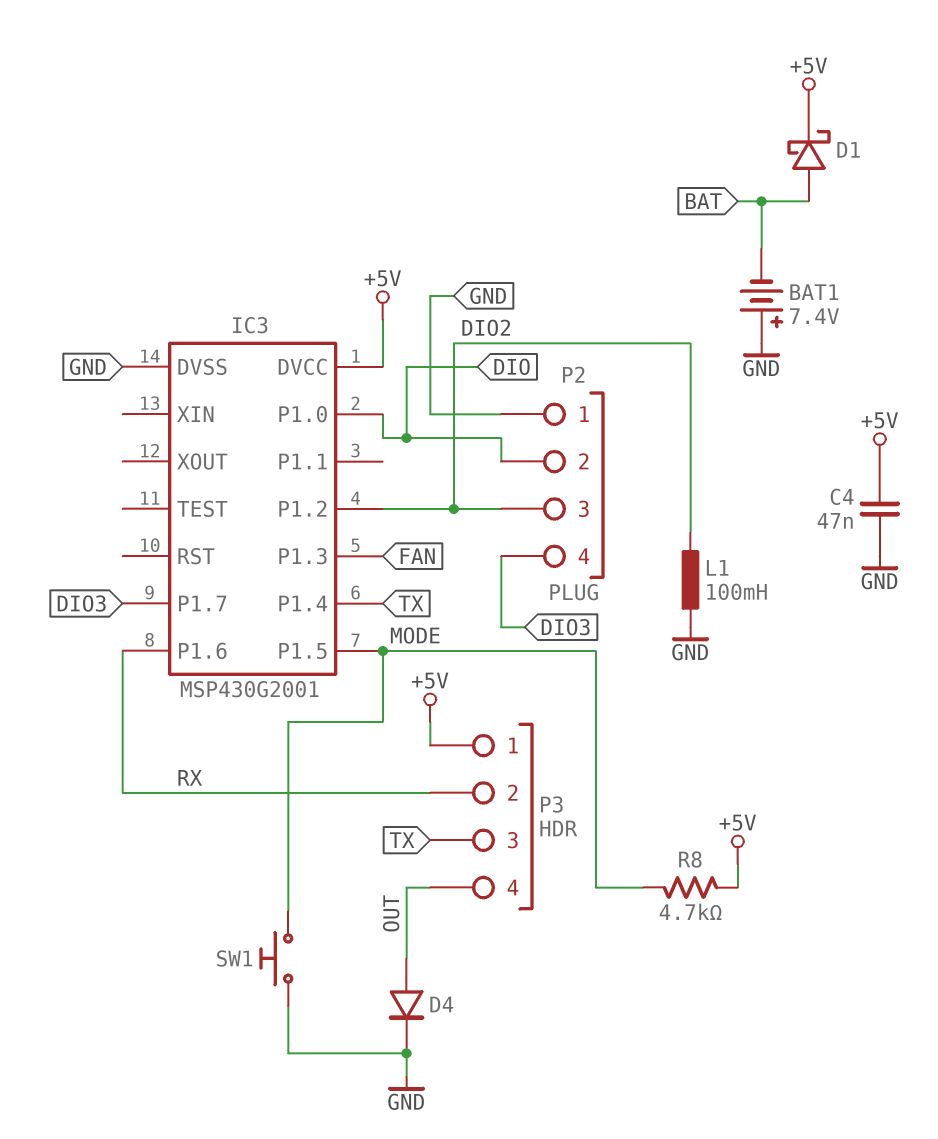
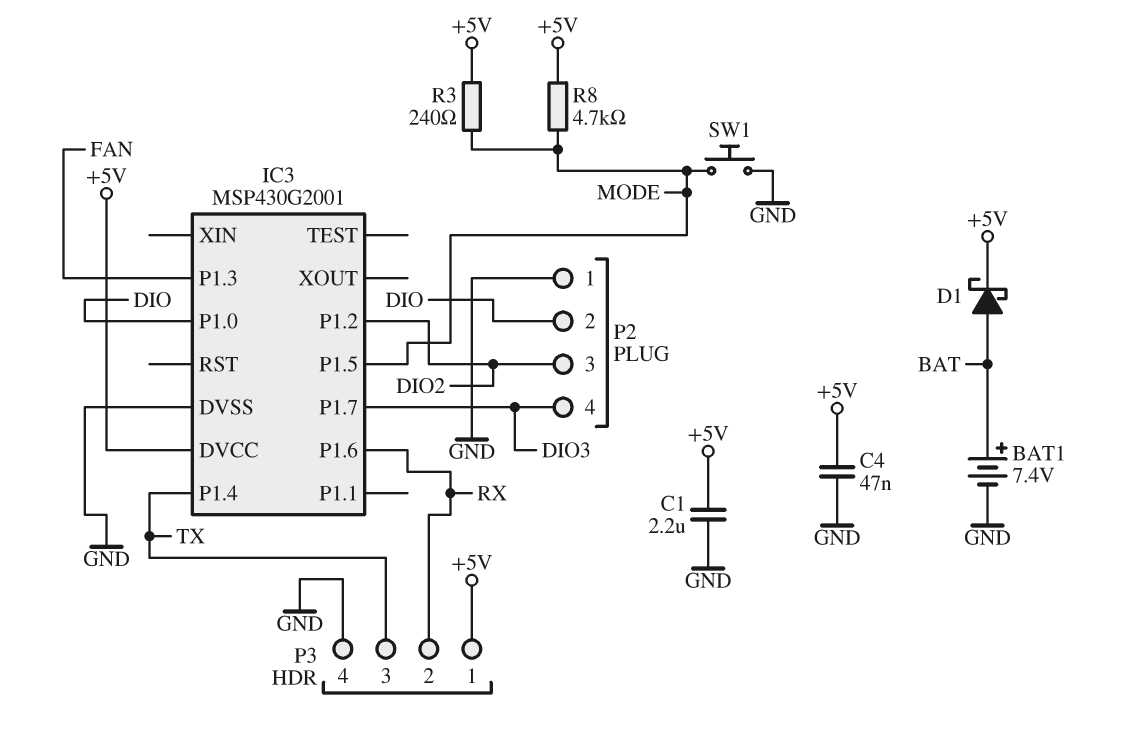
BAT1: 7.4V (plus GND, minus BAT) -> 7.4V (plus BAT, minus GND)
C1: none -> 2.2uF (+5V, GND)
D4: diode (A OUT, K GND) -> none
L1: 100mH (DIO2, GND) -> none
P3 pin 4: OUT -> GND
R3: none -> 240 (+5V, MODE)

